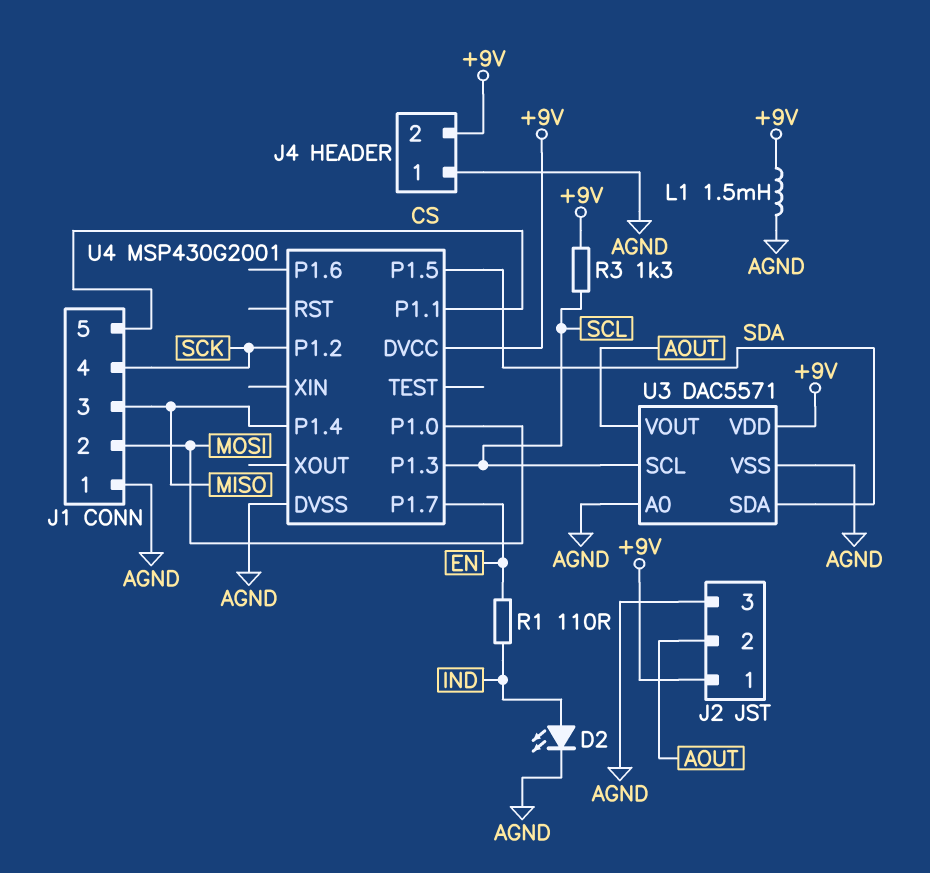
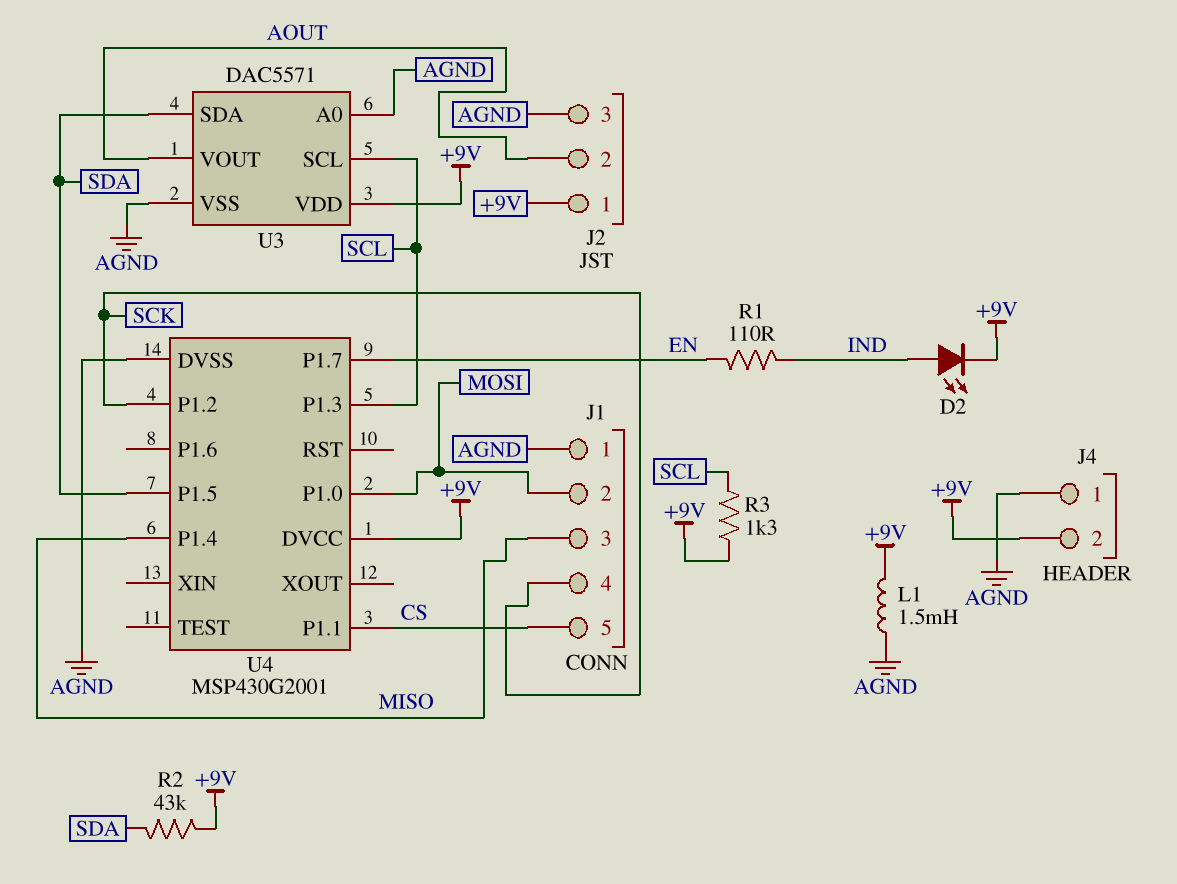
D2: LED (A IND, K AGND) -> LED (A IND, K +9V)
R2: none -> 43k (+9V, SDA)

